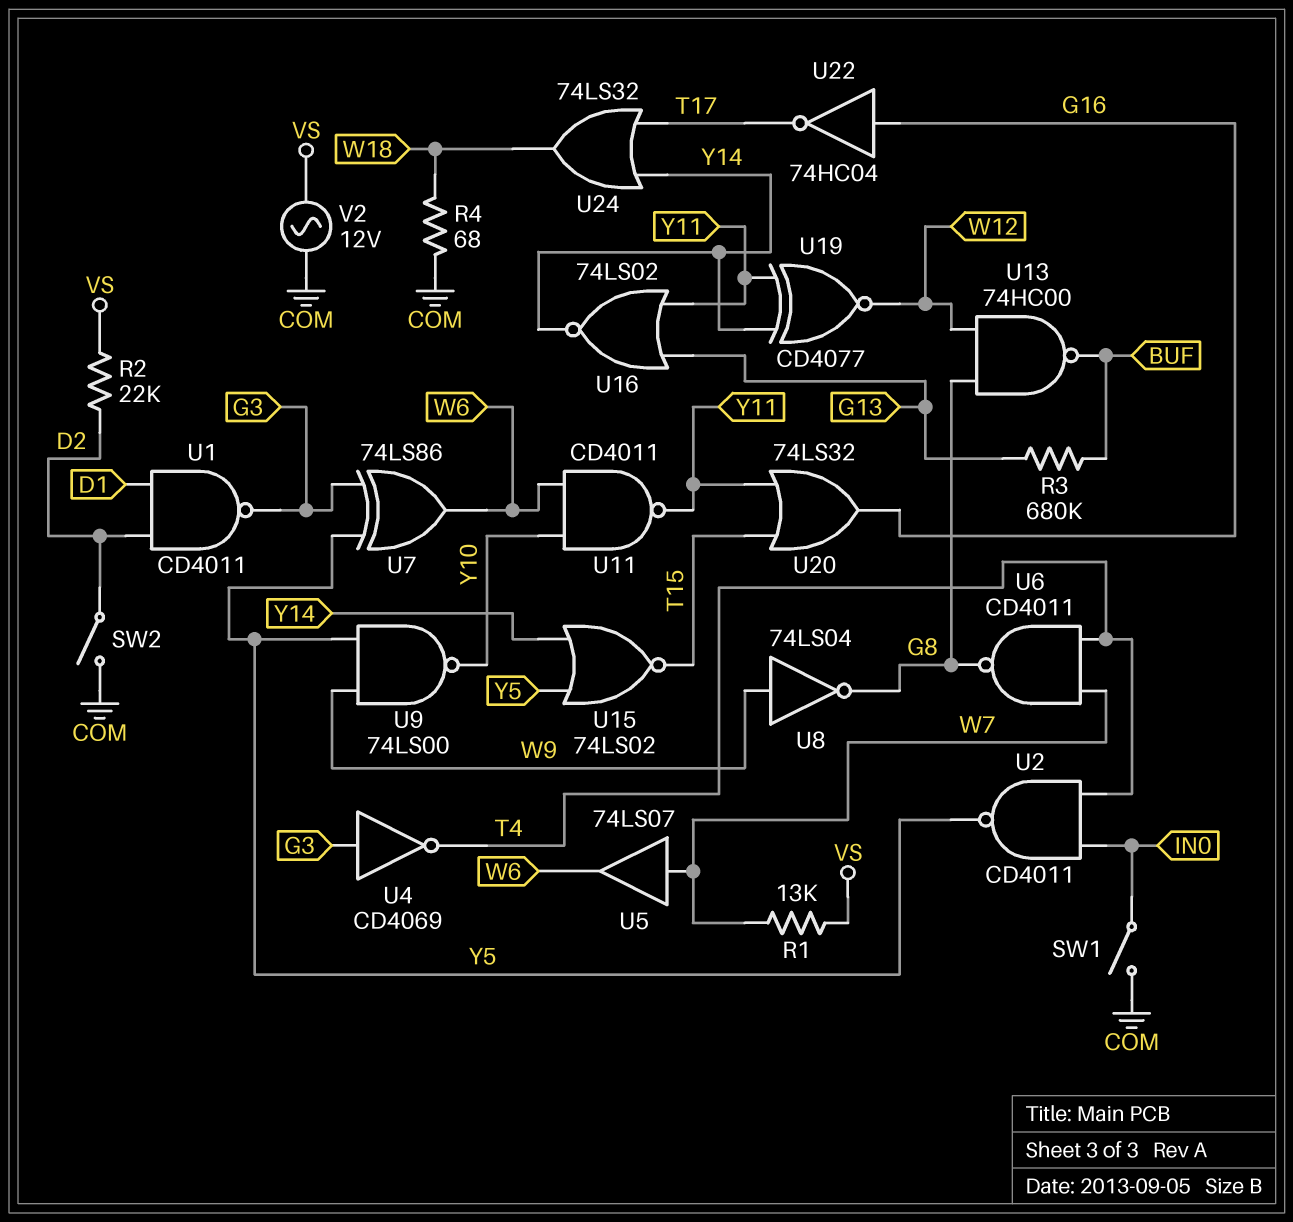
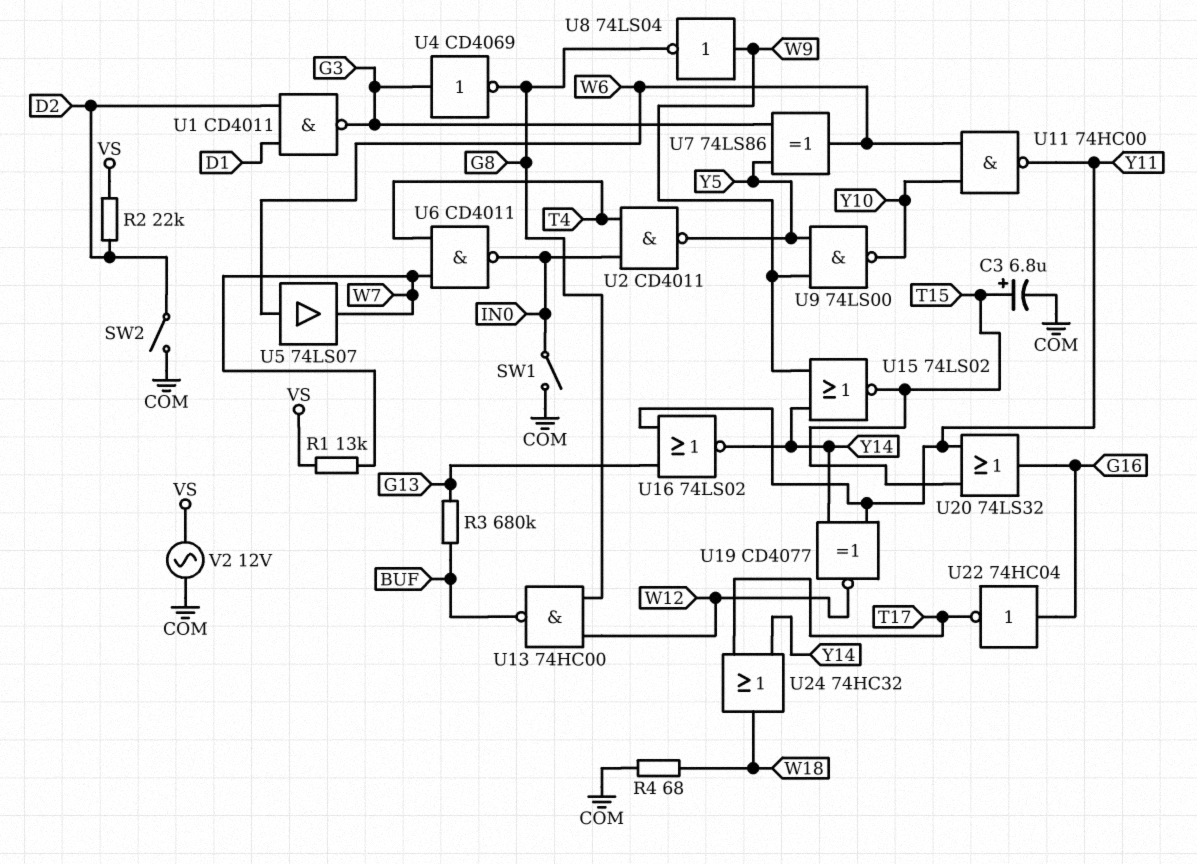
C3: none -> 6.8uF (plus T15, minus COM)
U4: NOT CD4069 (in G3, out T4) -> NOT CD4069 (in G3, out G8)
U5: buffer 74LS07 (in W7, out W6) -> buffer 74LS07 (in W6, out W7)
U6: NAND CD4011 (in T4, in W7, out G8) -> NAND CD4011 (in T4, in W7, out IN0)
U11: NAND CD4011 (in W6, in Y10, out Y11) -> NAND 74HC00 (in W6, in Y10, out Y11)
U15: NOR 74LS02 (in Y5, in Y14, out T15) -> NOR 74LS02 (in W9, in Y14, out T15)
U24: OR 74LS32 (in T17, in Y14, out W18) -> OR 74HC32 (in T17, in Y14, out W18)

